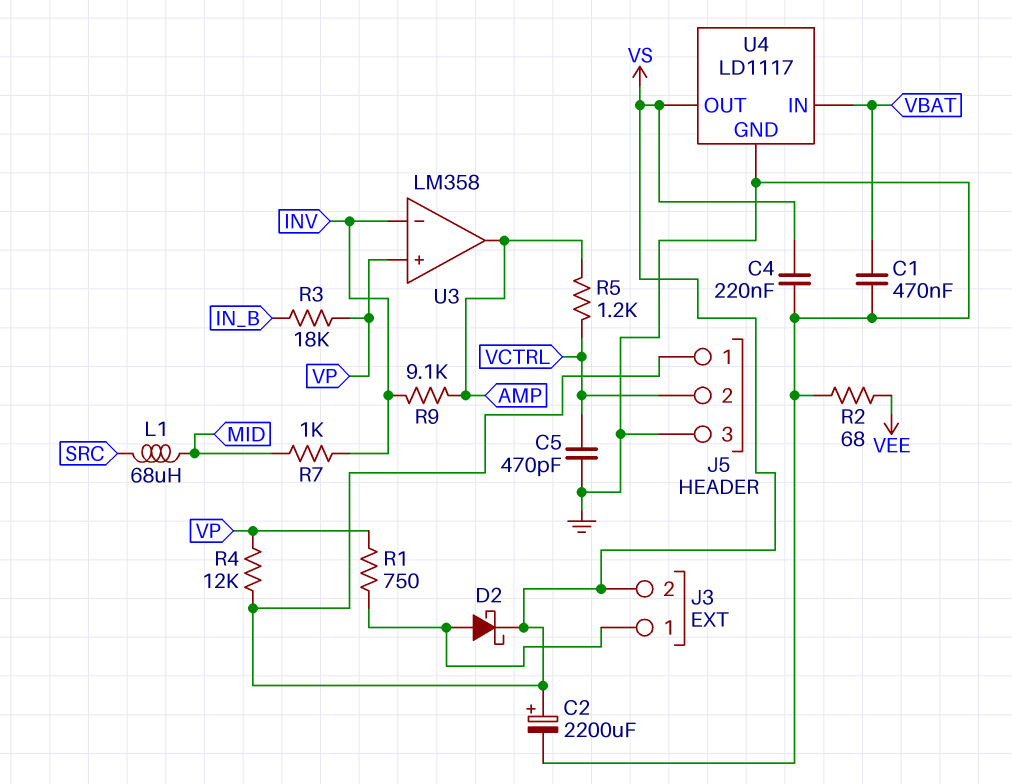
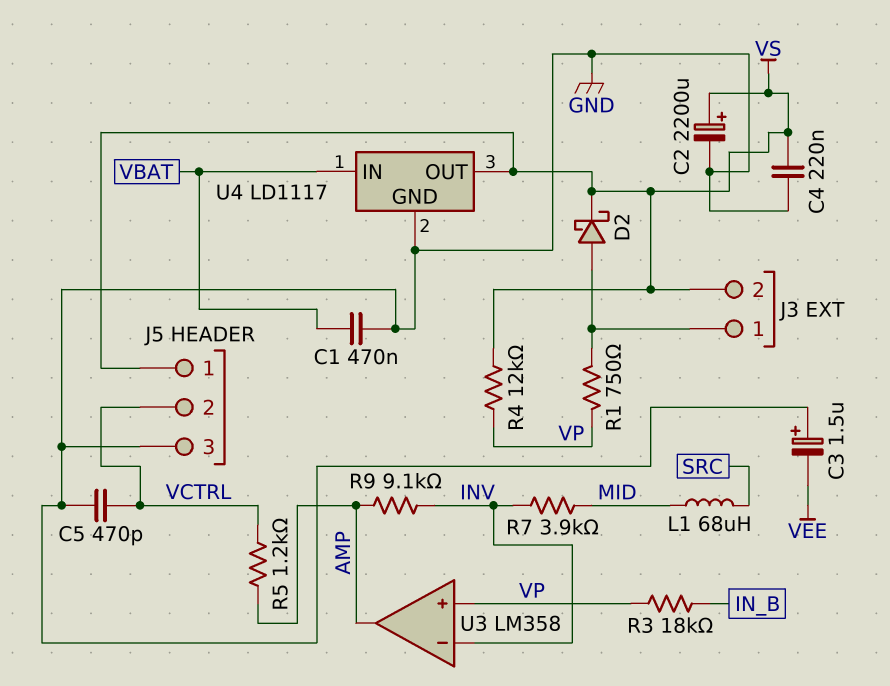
C3: none -> 1.5uF (plus GND, minus VEE)
R2: 68 (GND, VEE) -> none
R7: 1k (INV, MID) -> 3.9k (INV, MID)

